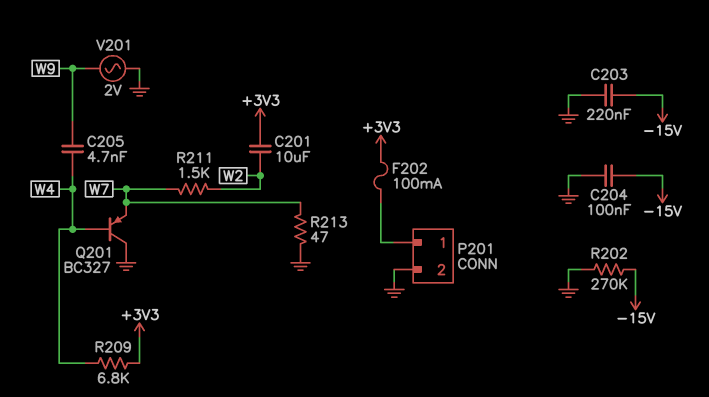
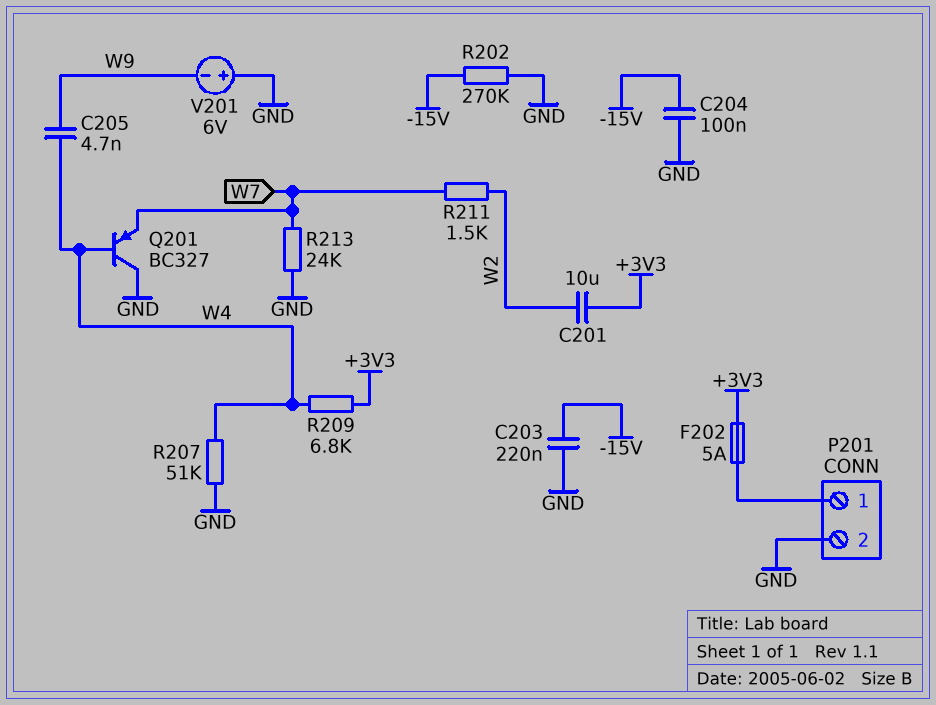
F202: 100mA (+3V3, P201/1) -> 5A (+3V3, P201/1)
R207: none -> 51k (GND, W4)
R213: 47 (GND, W7) -> 24k (GND, W7)
V201: AC 2V (GND, W9) -> 6V (plus GND, minus W9)

